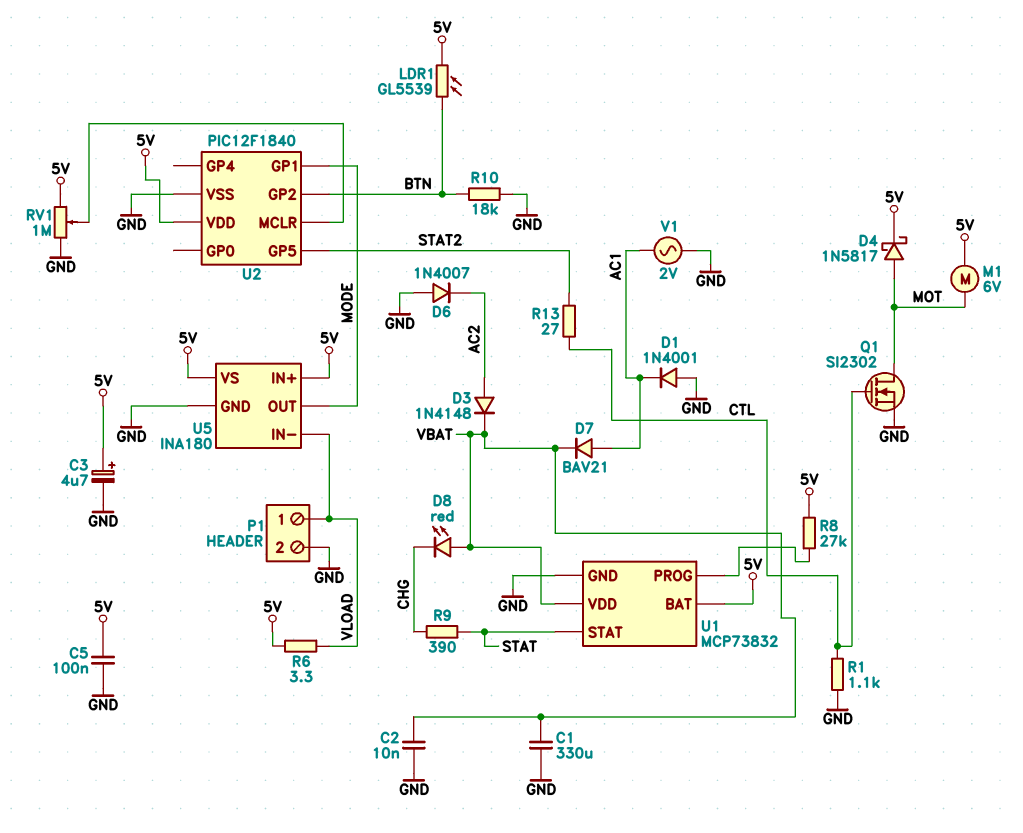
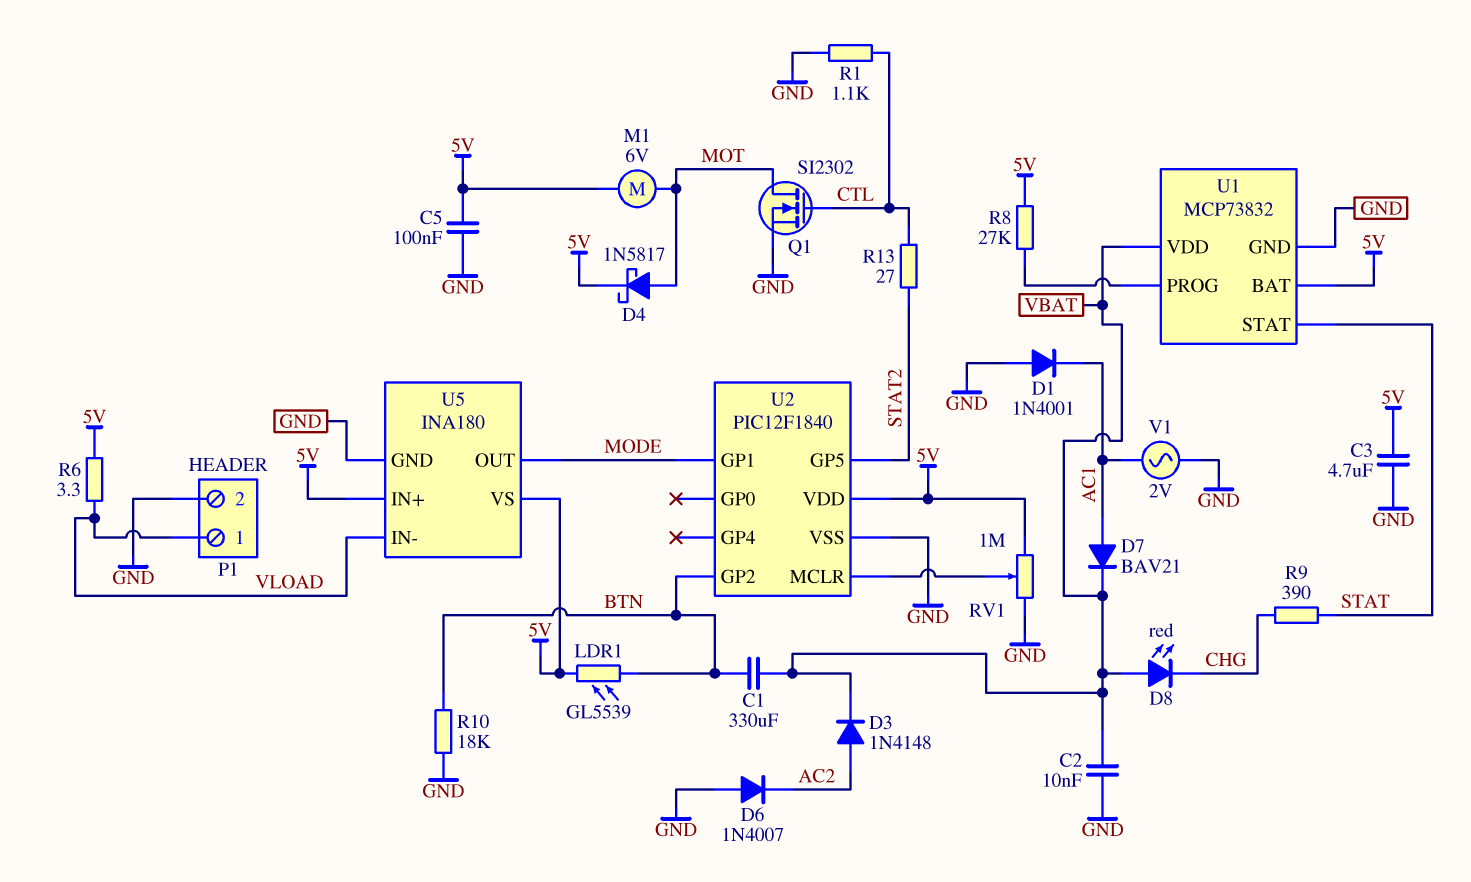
C1: 330uF (GND, VBAT) -> 330uF (BTN, VBAT)
C3: 4.7uF (plus 5V, minus GND) -> 4.7uF (5V, GND)

